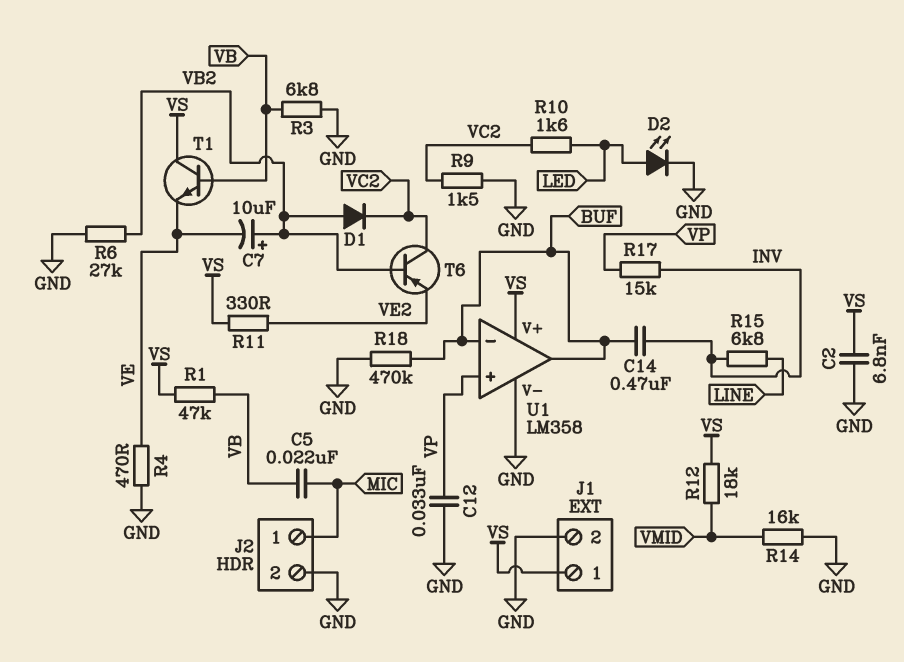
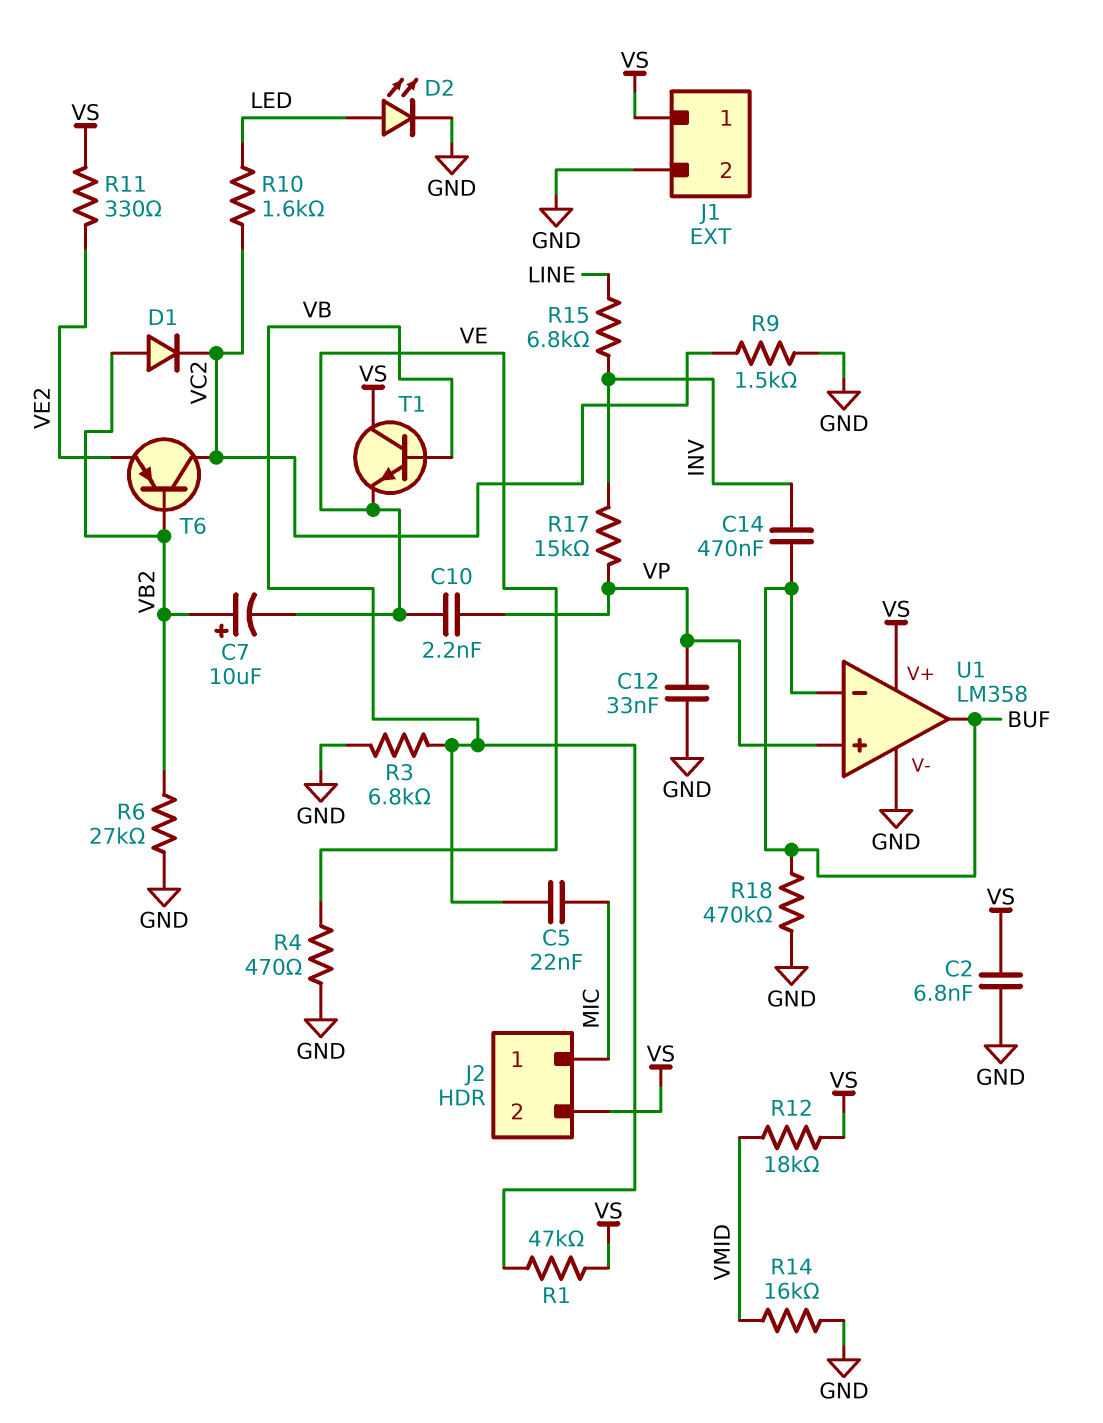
C10: none -> 2.2nF (VE, VP)
J2 pin 2: GND -> VS

